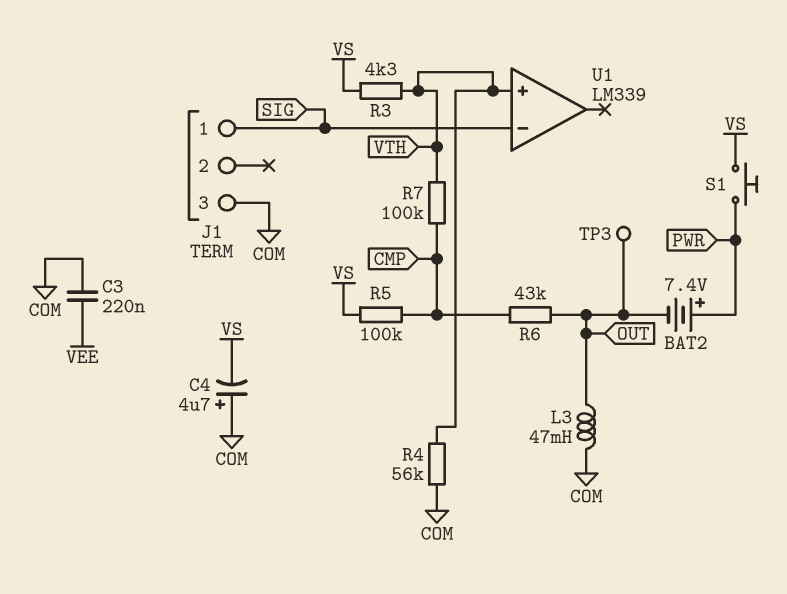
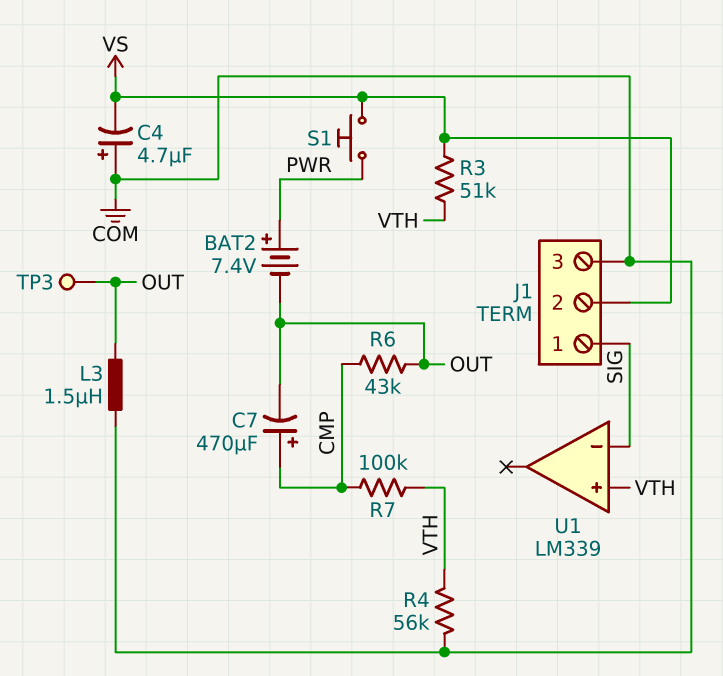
C3: 220nF (COM, VEE) -> none
C7: none -> 470uF (plus CMP, minus OUT)
J1 pin 2: none -> VS
L3: 47mH (COM, OUT) -> 1.5uH (COM, OUT)
R3: 4.3k (VS, VTH) -> 51k (VS, VTH)
R5: 100k (CMP, VS) -> none

